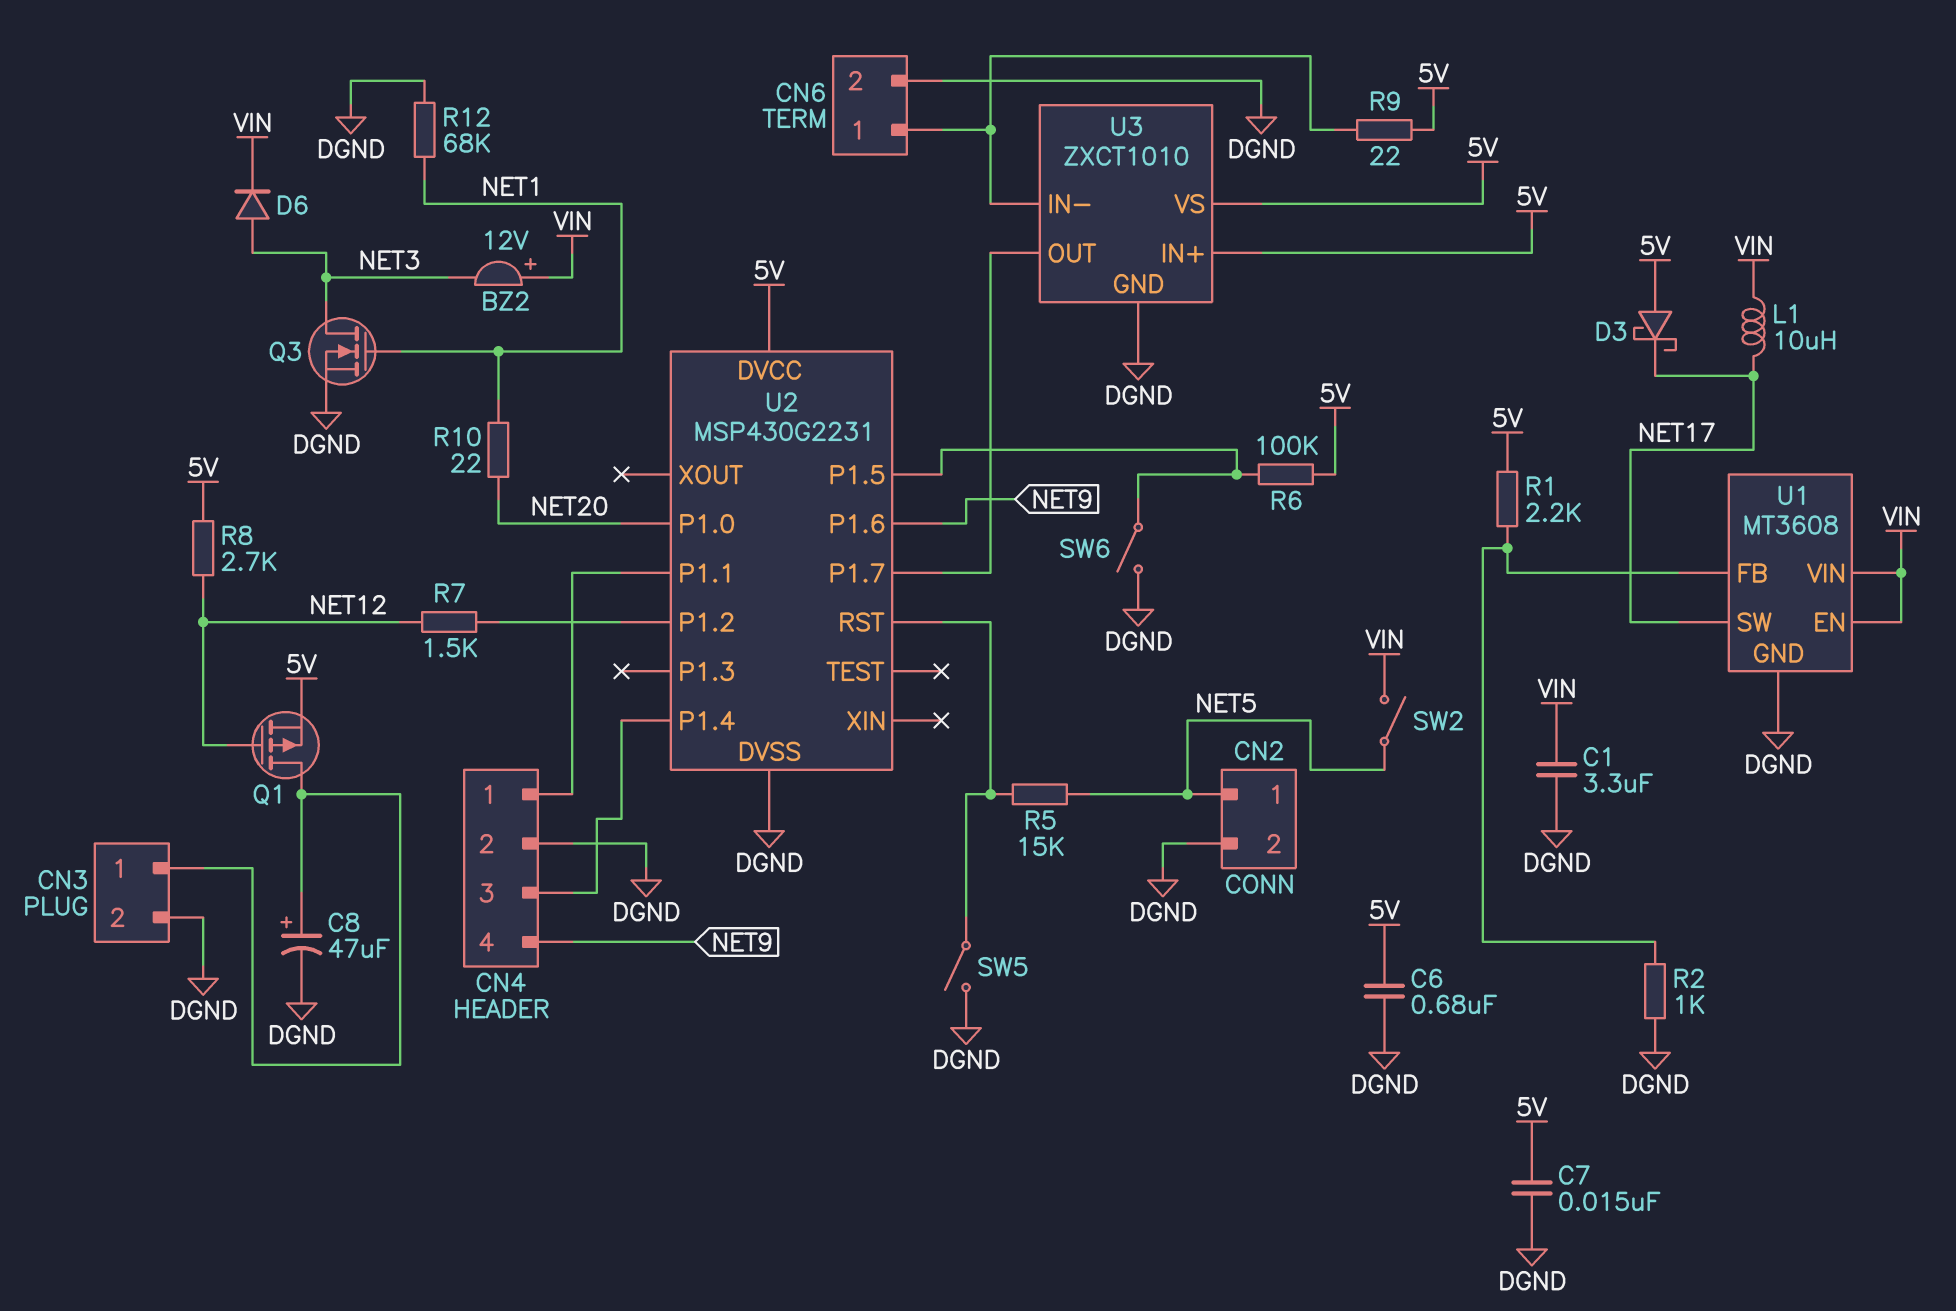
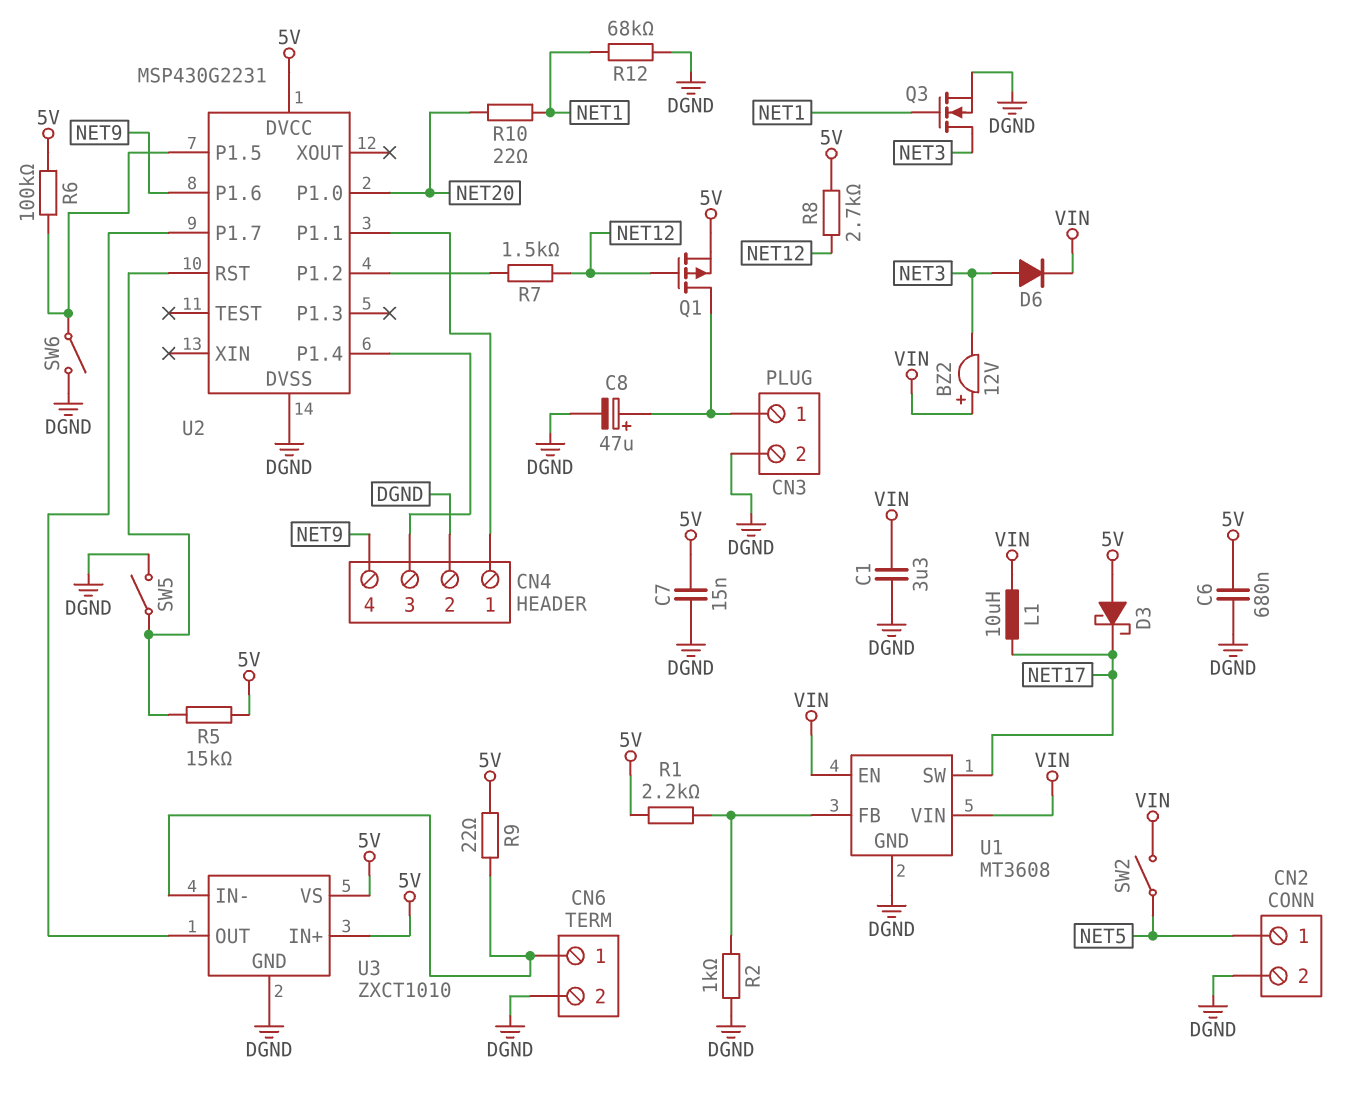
R5: 15k (NET5, U2/RST) -> 15k (5V, U2/RST)

